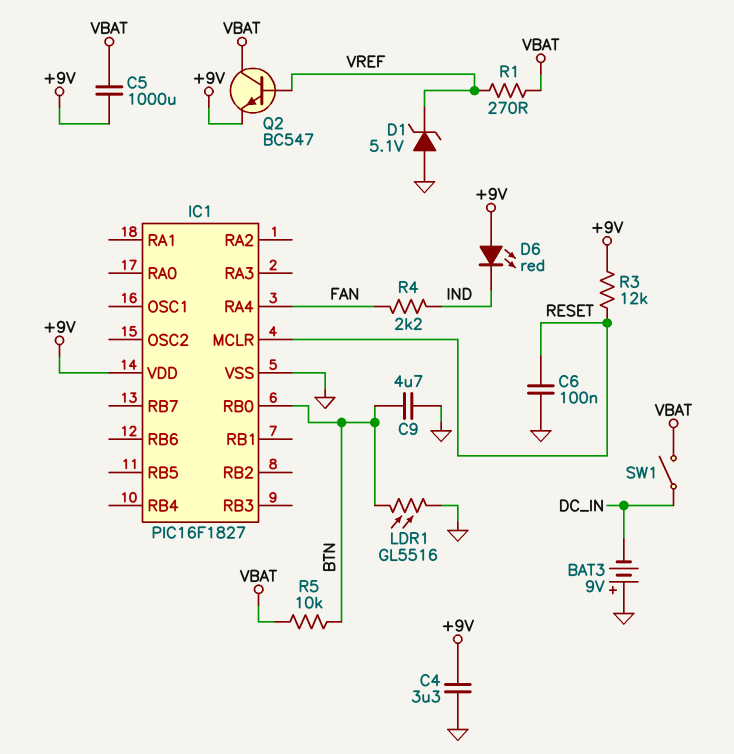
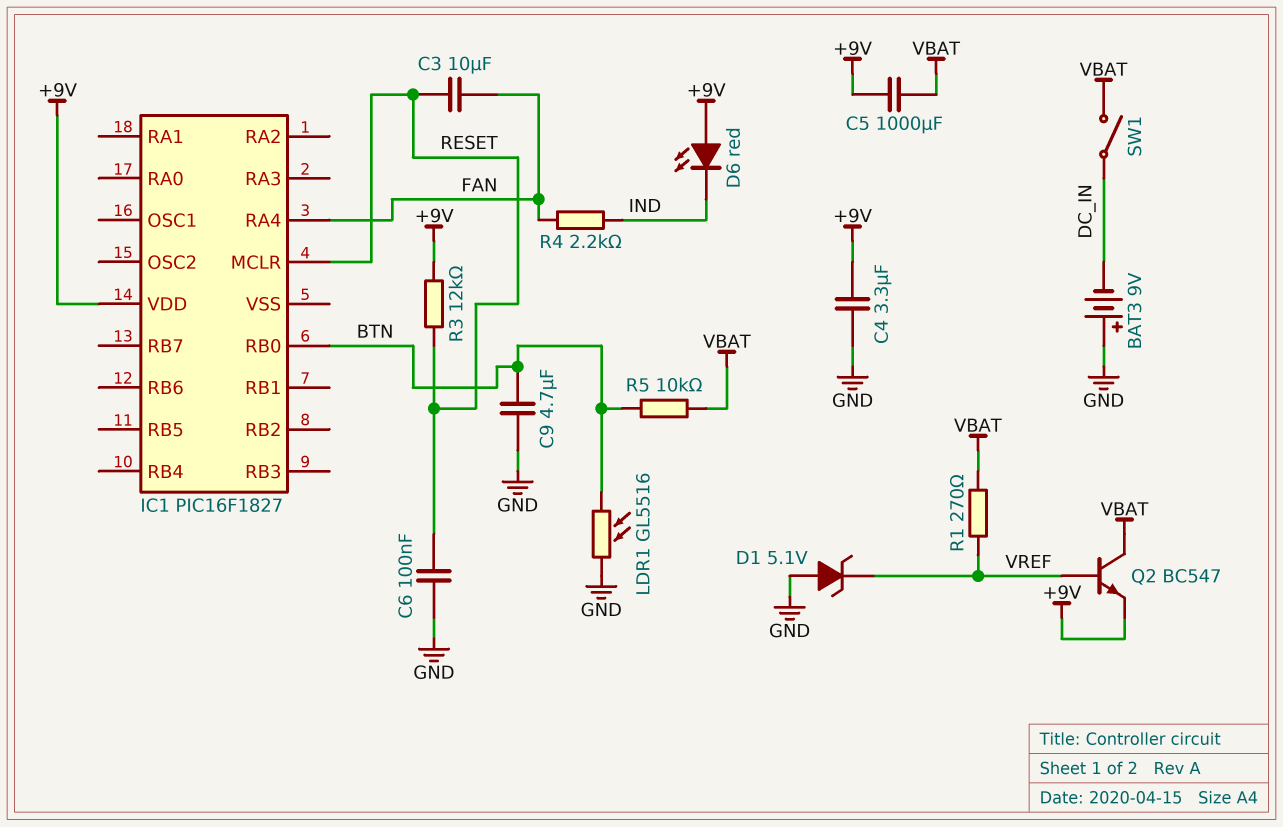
C3: none -> 10uF (FAN, RESET)
IC1 pin VSS: GND -> none

